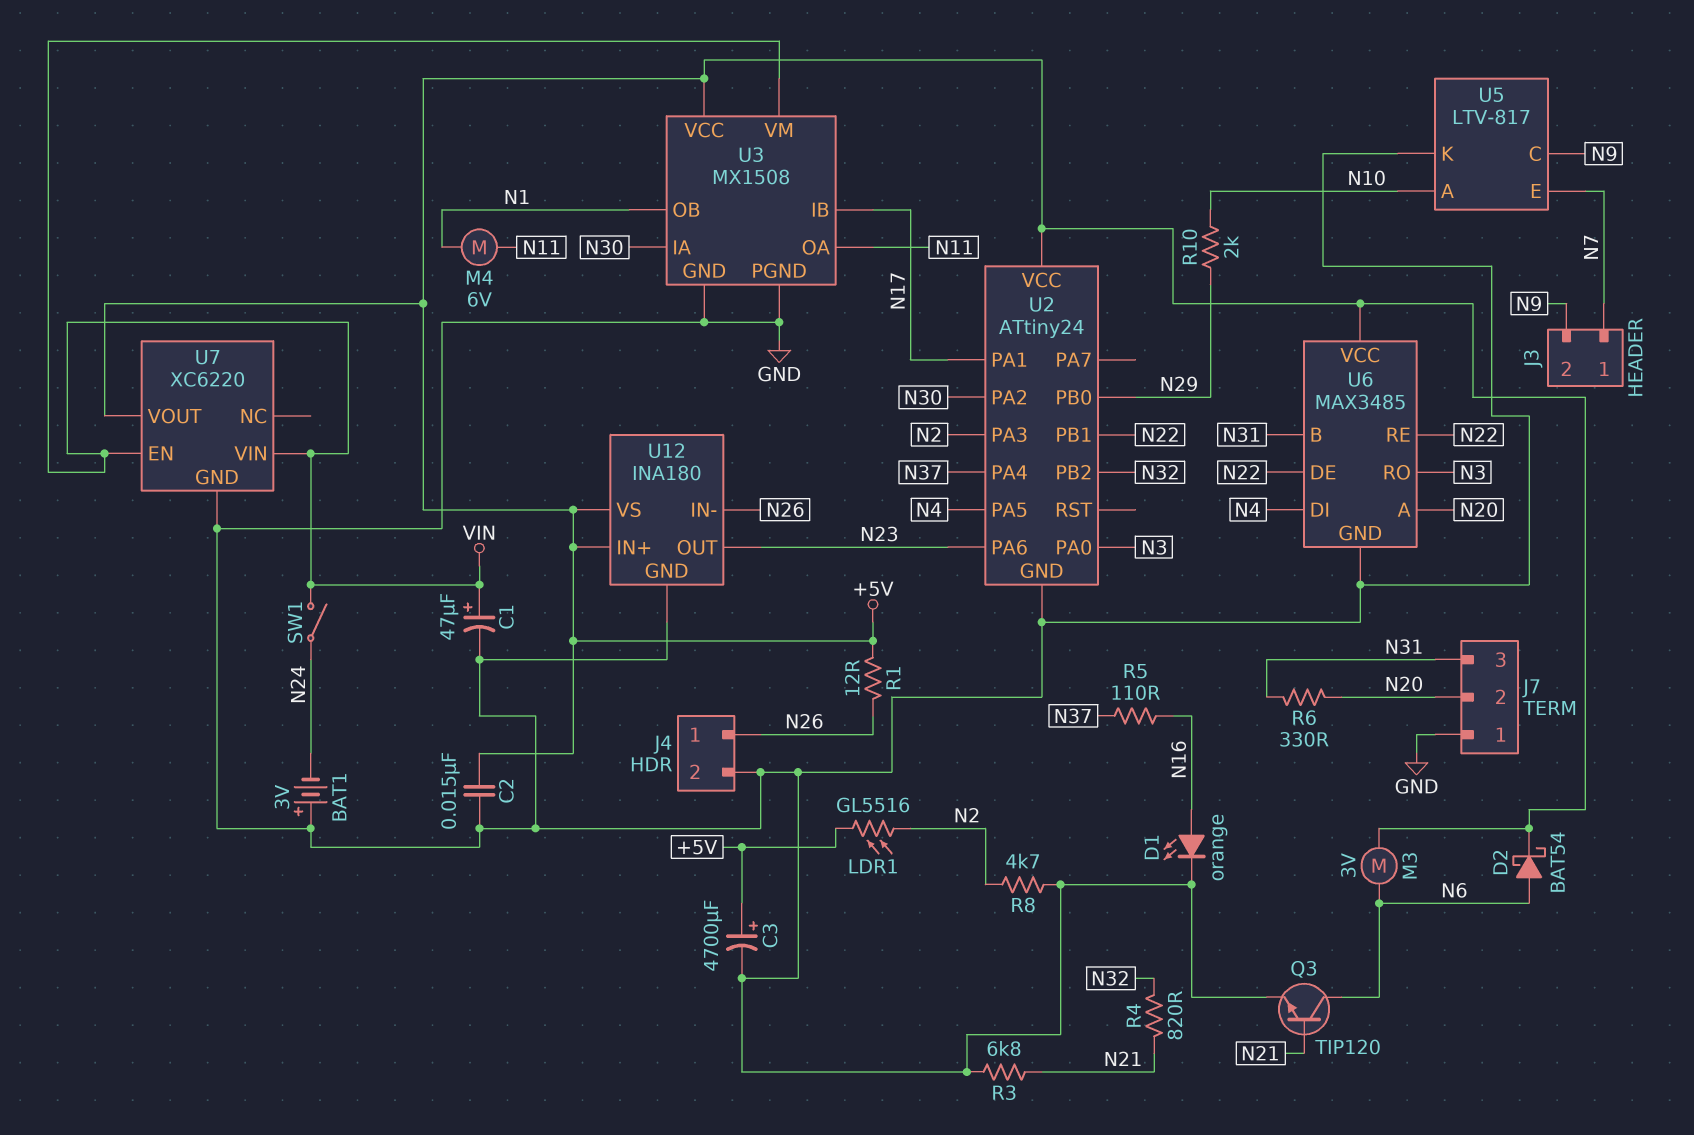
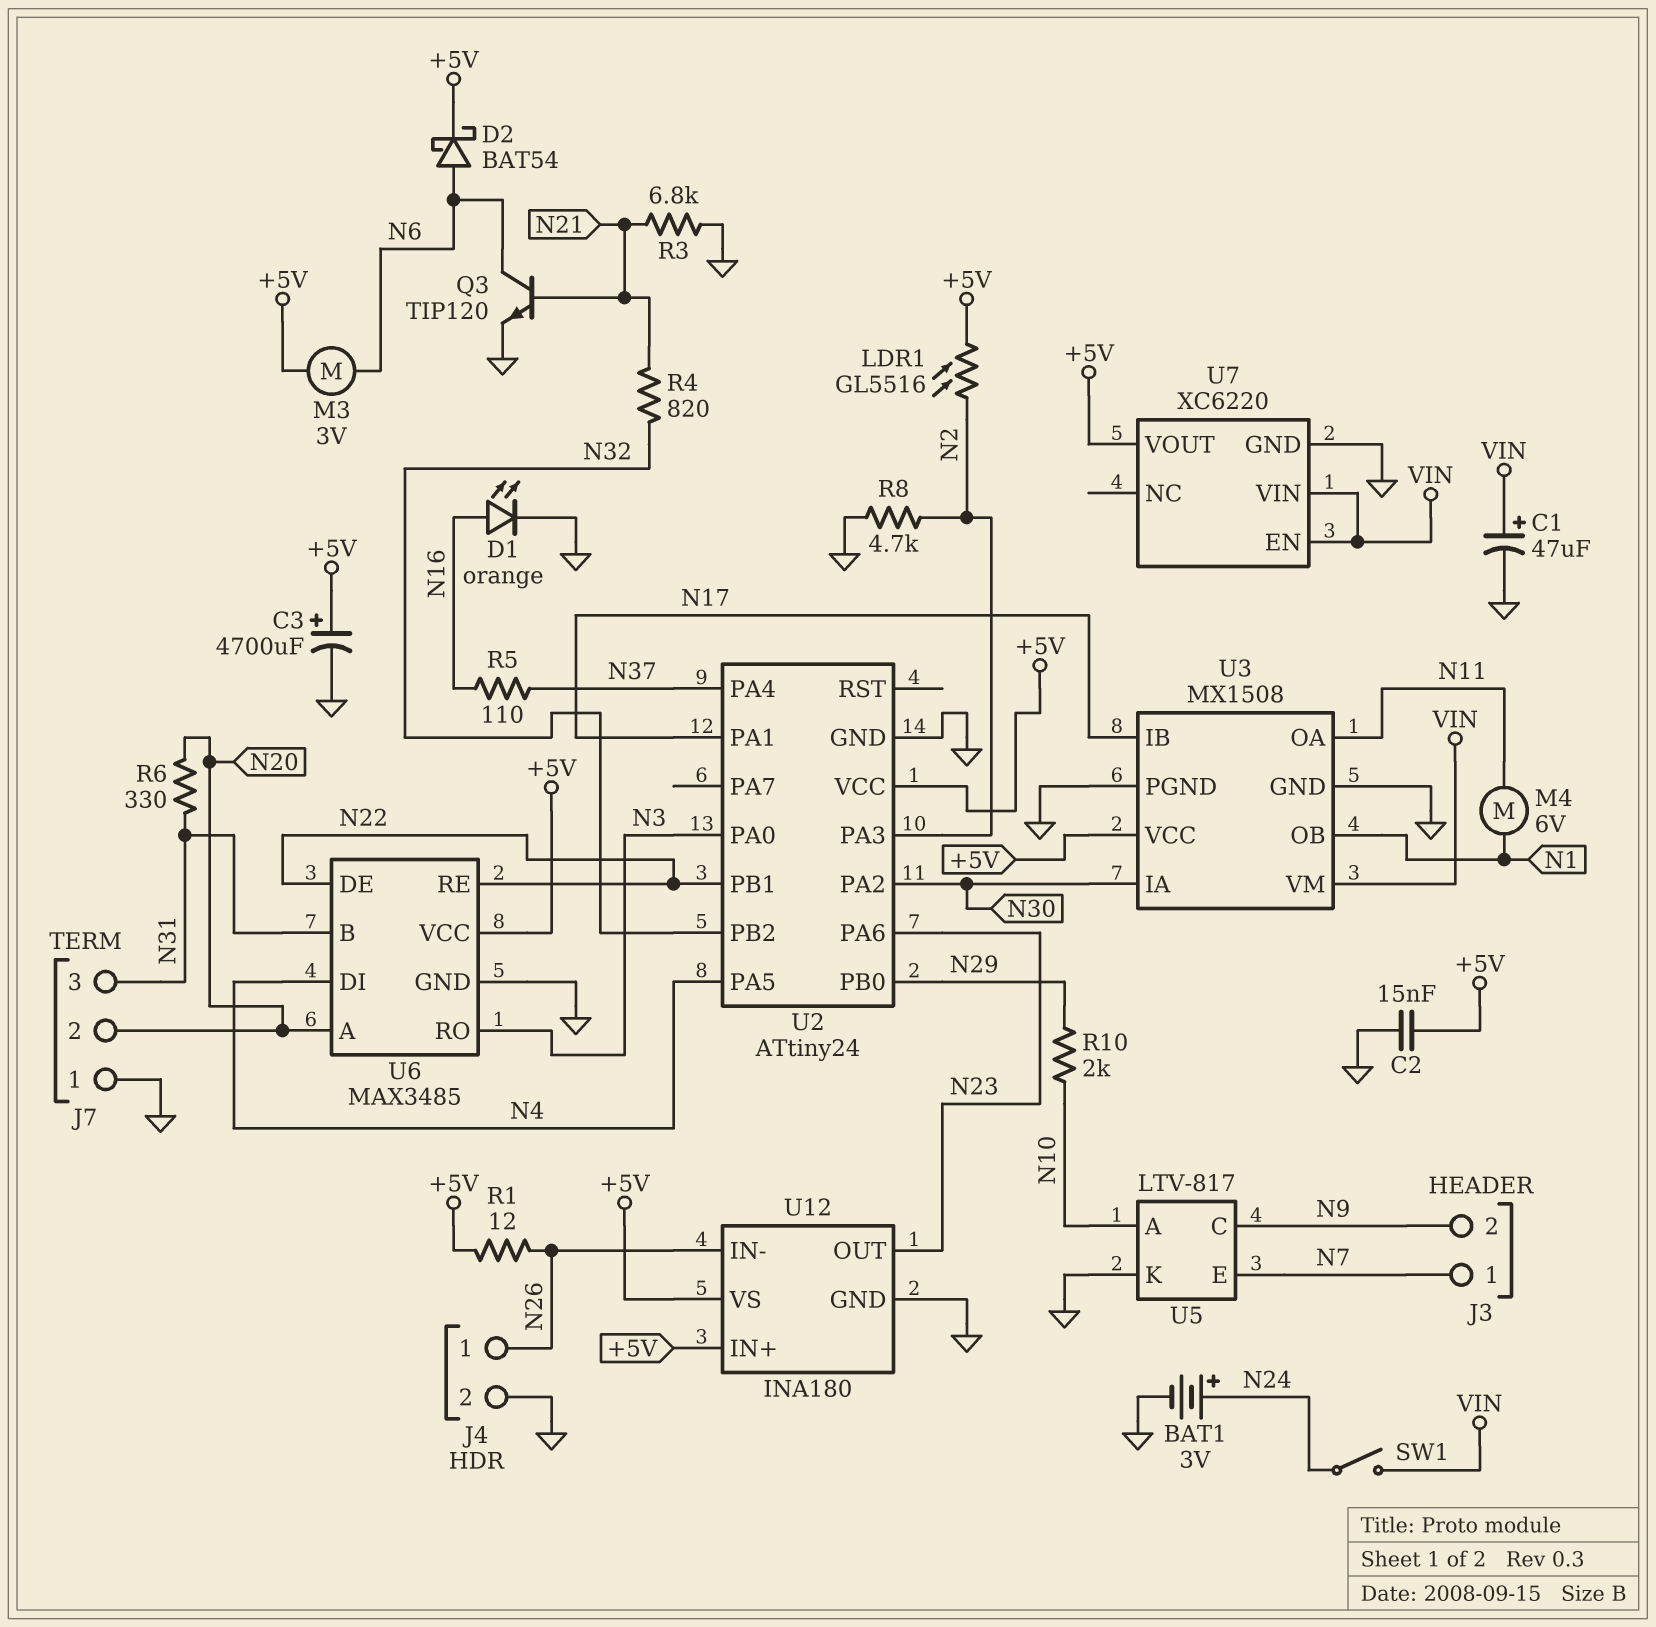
BAT1: 3V (plus GND, minus N24) -> 3V (plus N24, minus GND)

